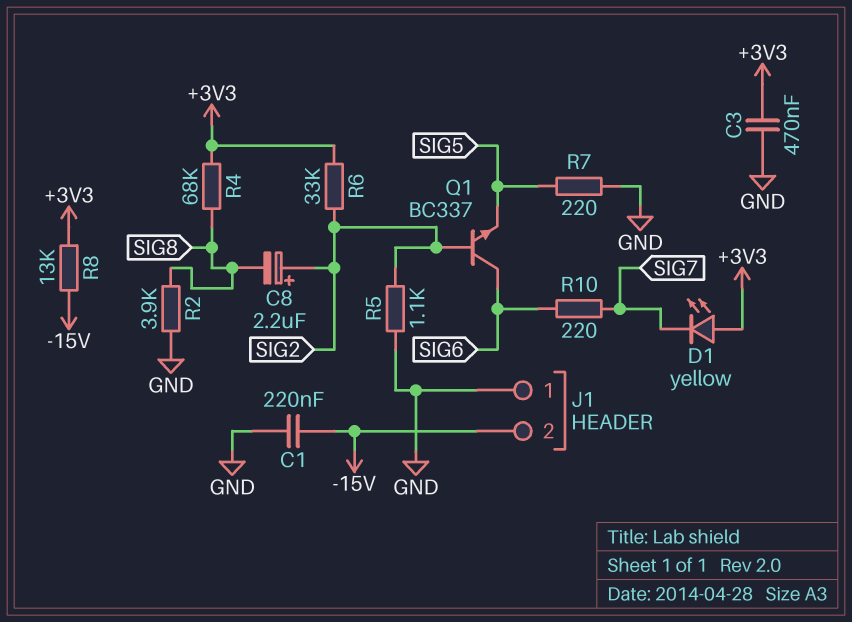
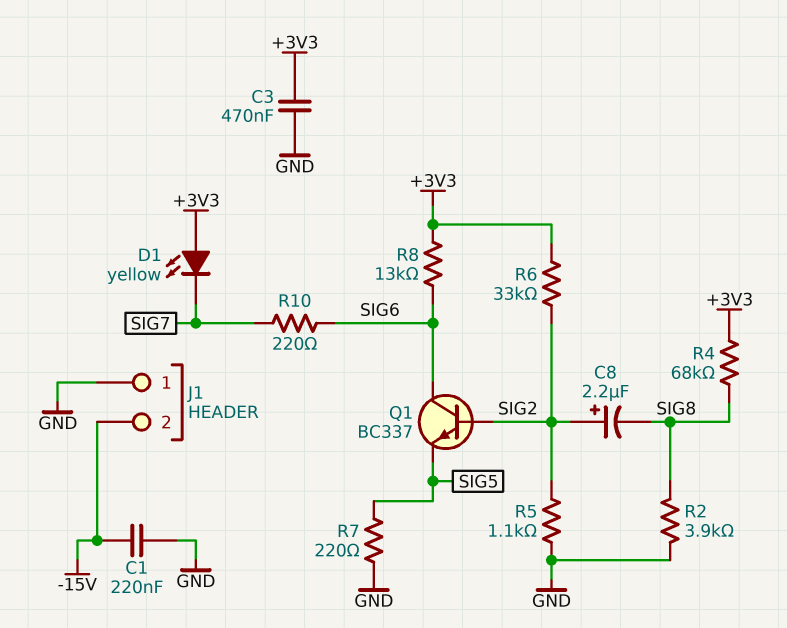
R8: 13k (+3V3, -15V) -> 13k (+3V3, SIG6)

